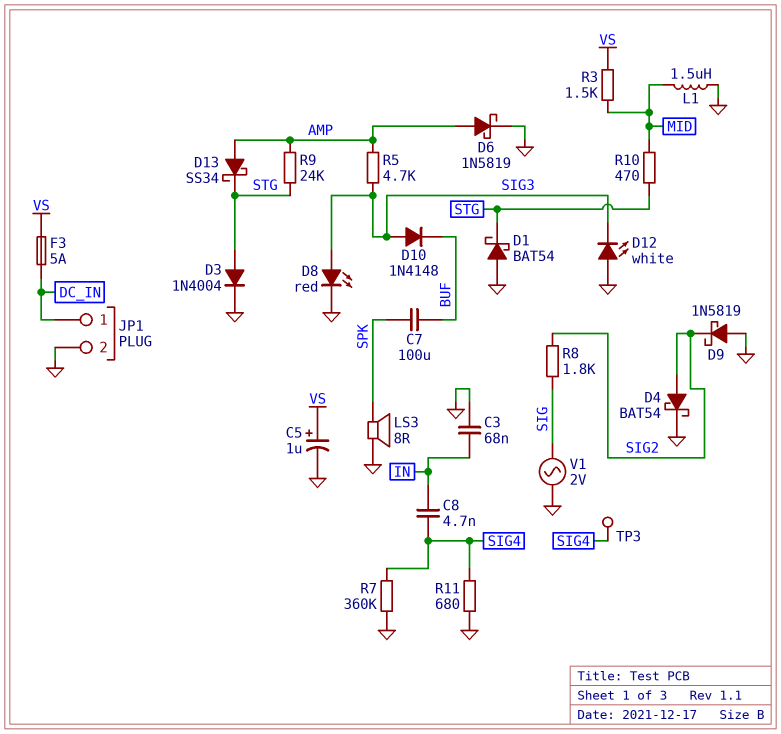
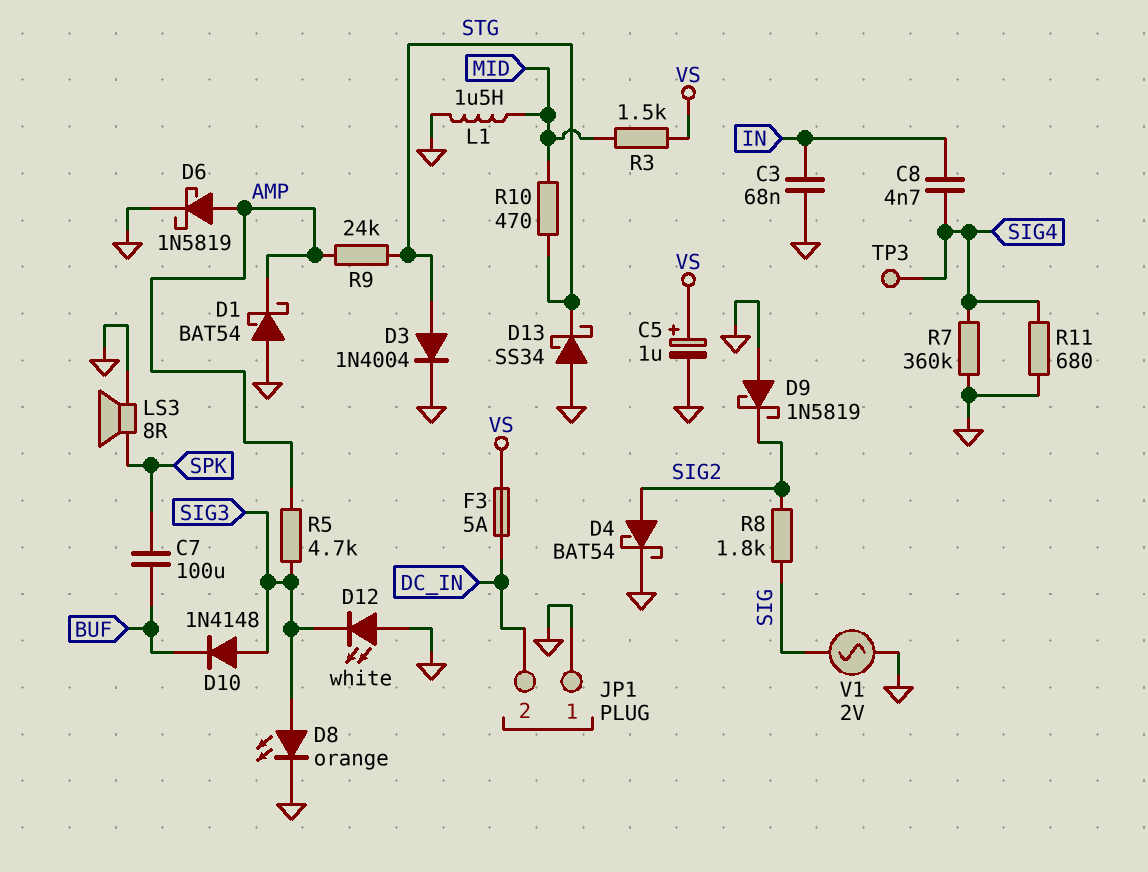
D1: schottky BAT54 (A GND, K STG) -> schottky BAT54 (A GND, K AMP)
D8: LED red (A SIG3, K GND) -> LED orange (A SIG3, K GND)
D13: schottky SS34 (A AMP, K STG) -> schottky SS34 (A GND, K STG)
JP1 pin 1: DC_IN -> GND
JP1 pin 2: GND -> DC_IN

